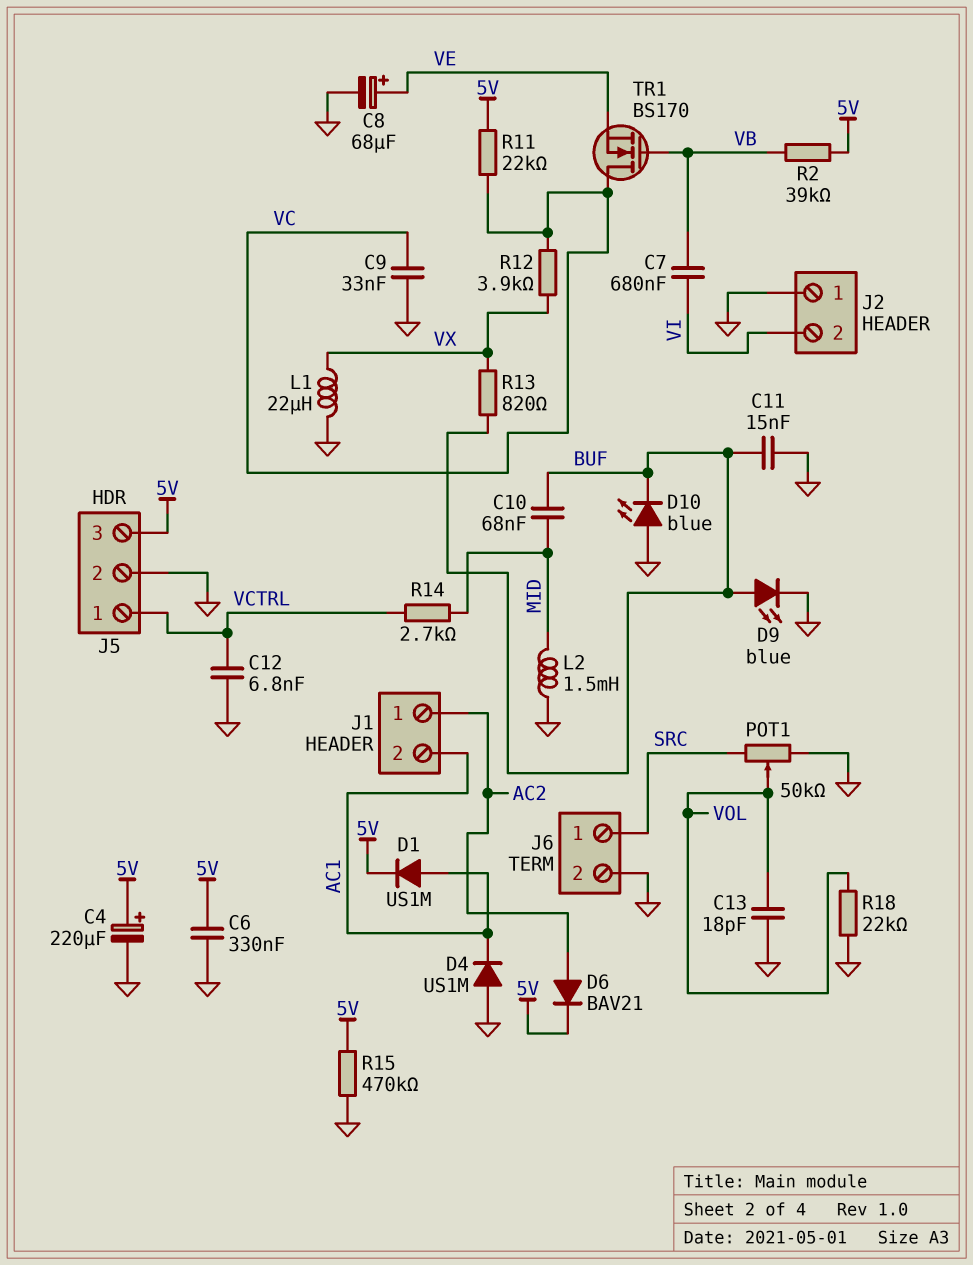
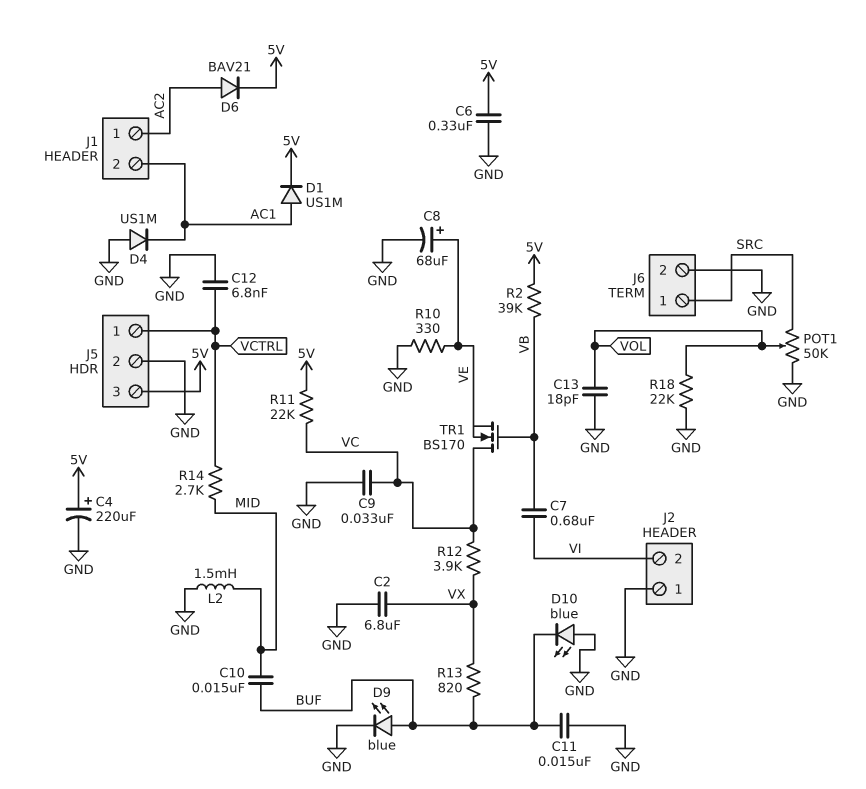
C2: none -> 6.8uF (GND, VX)
C10: 68nF (BUF, MID) -> 15nF (BUF, MID)
L1: 22uH (GND, VX) -> none
R10: none -> 330 (GND, VE)
R15: 470k (5V, GND) -> none

